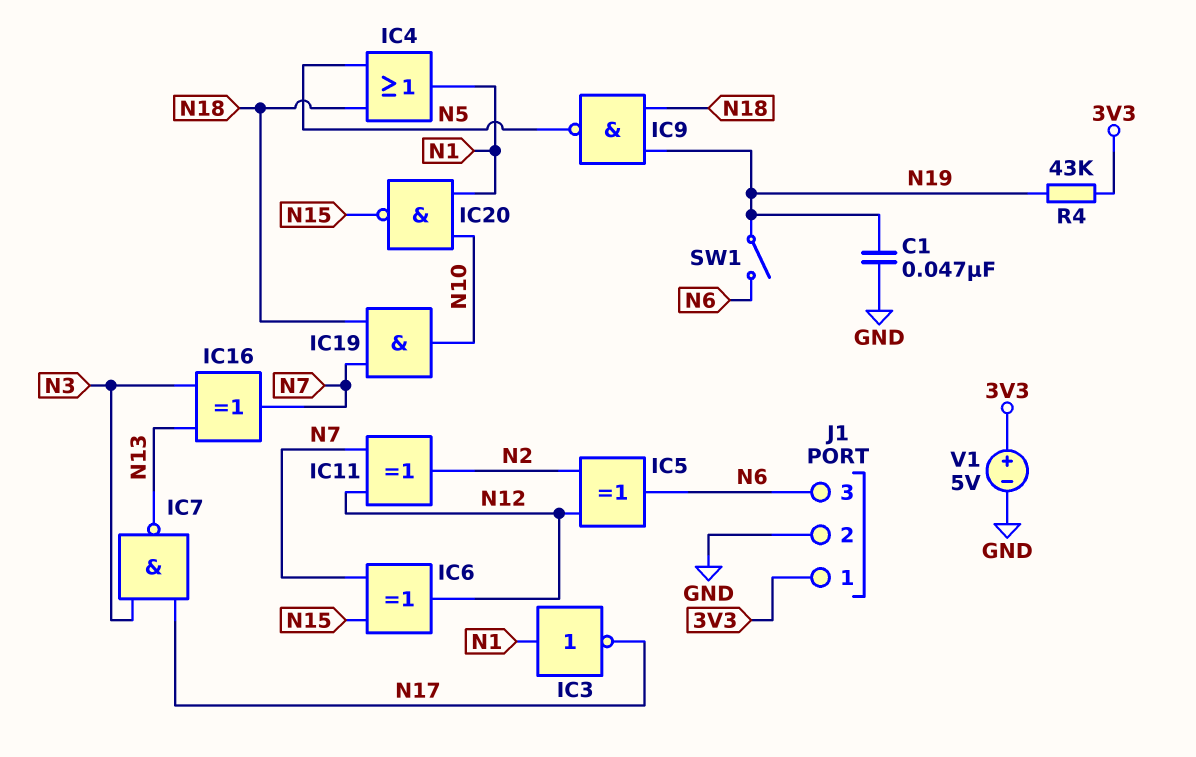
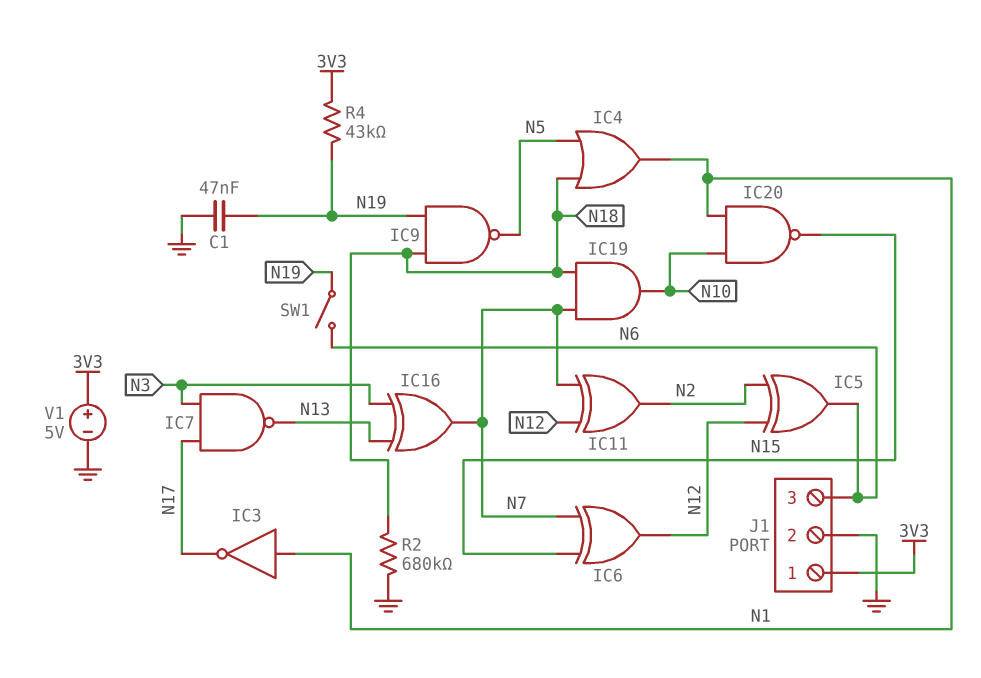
R2: none -> 680k (GND, N18)

